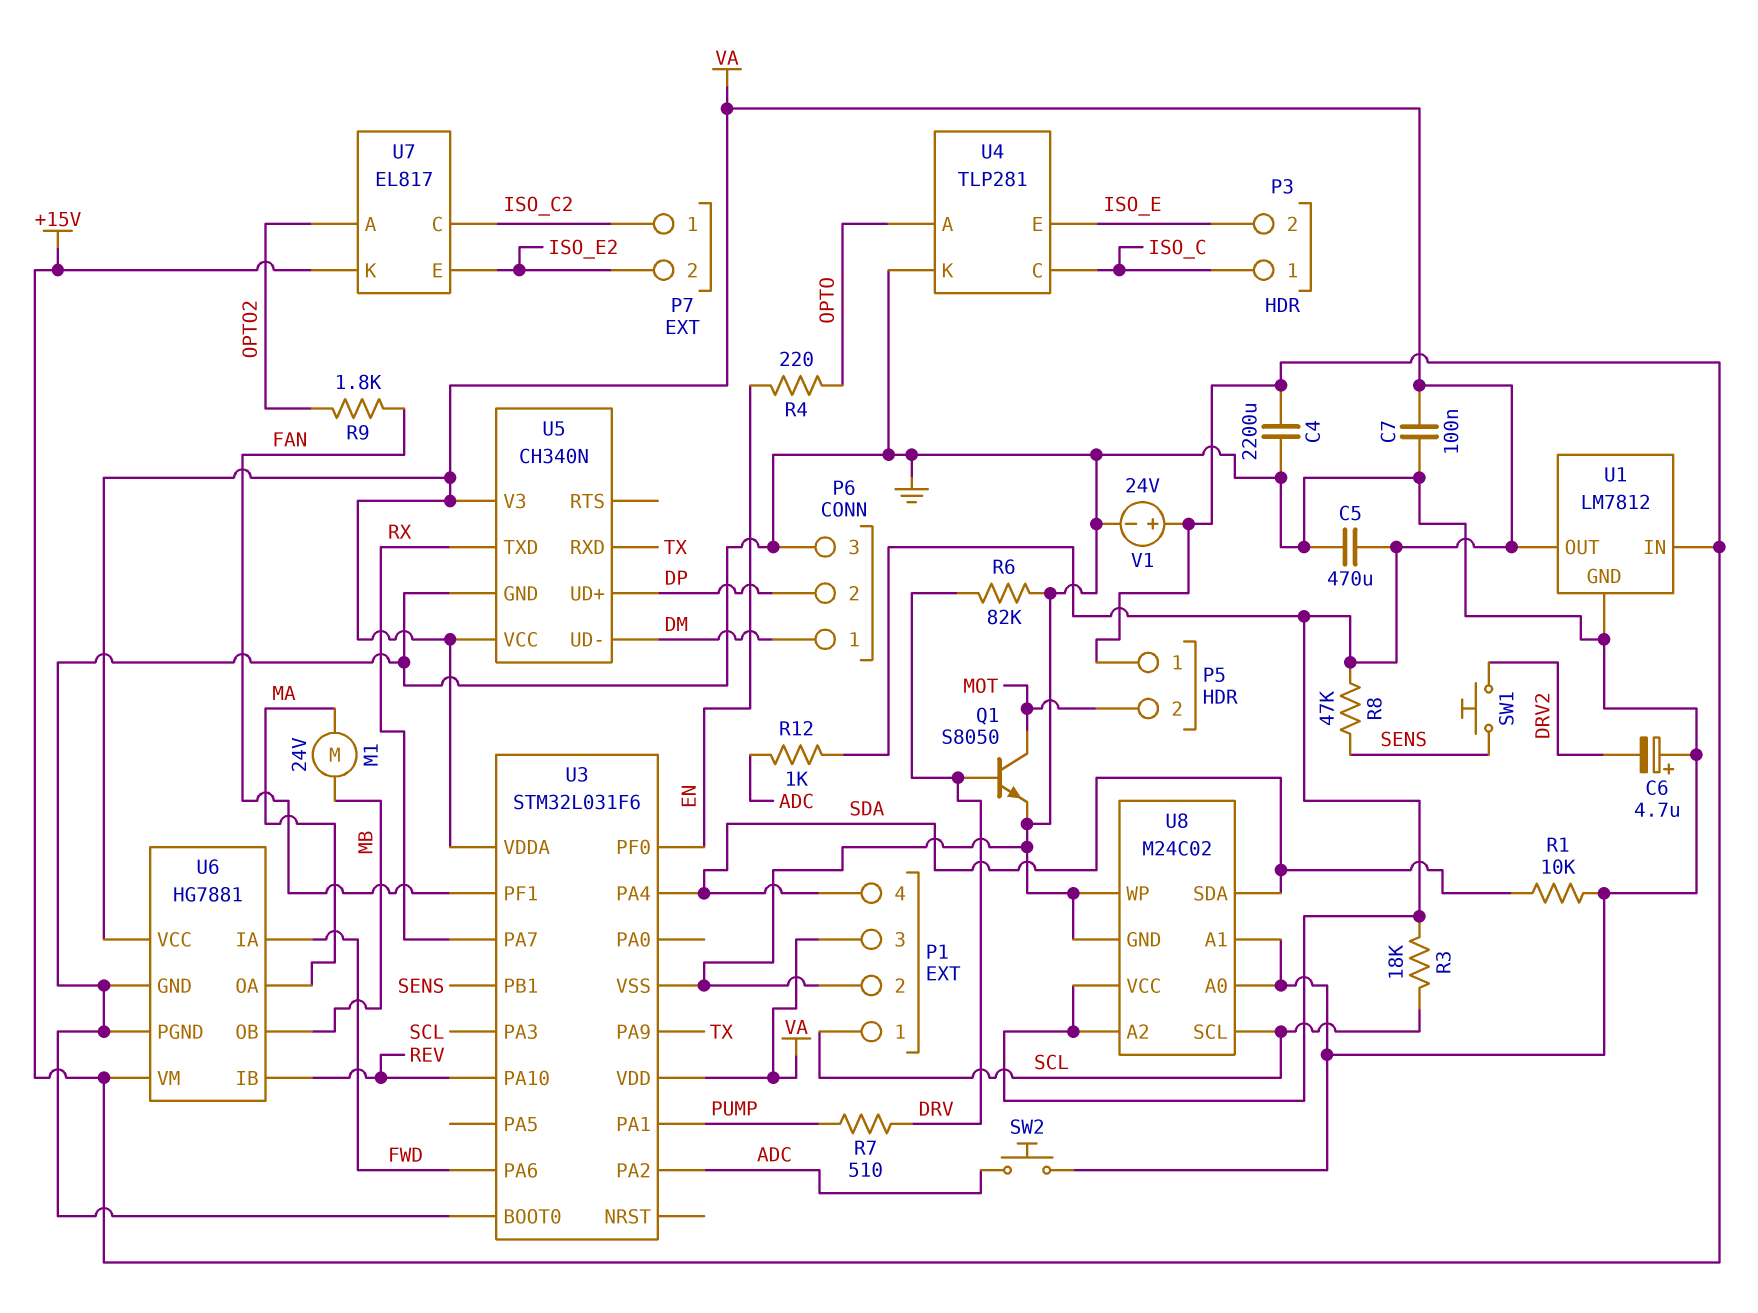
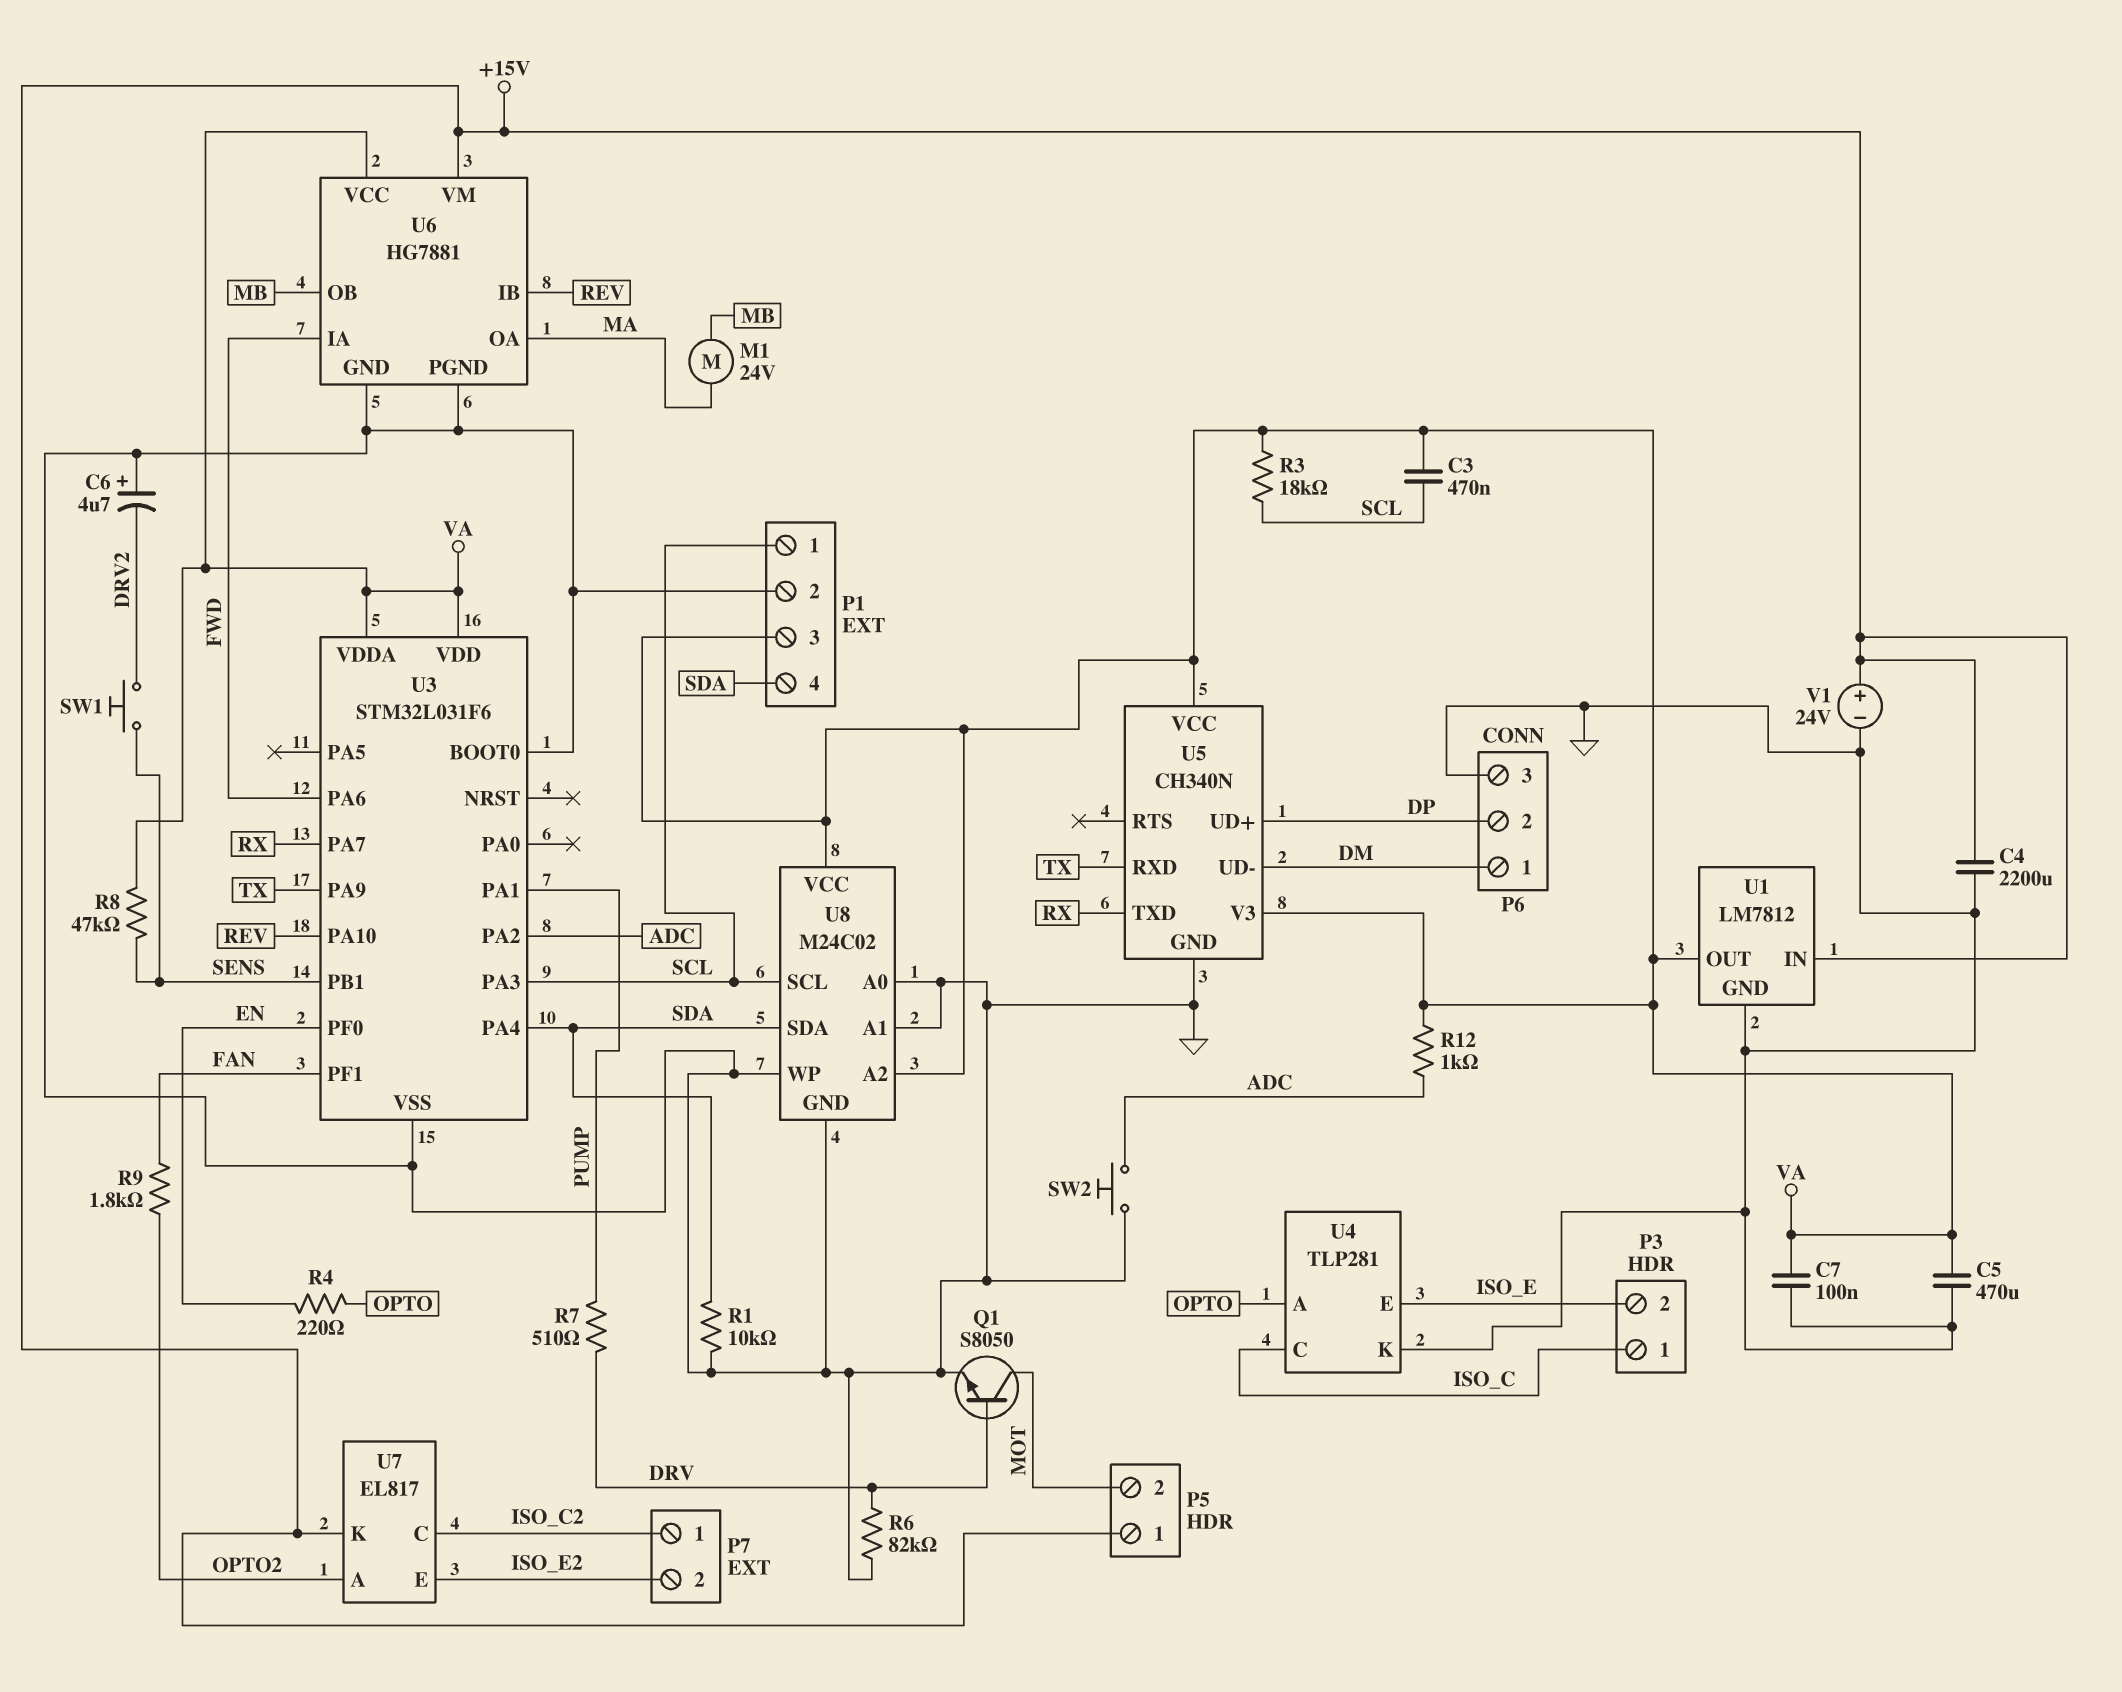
C3: none -> 470nF (SCL, VA)

